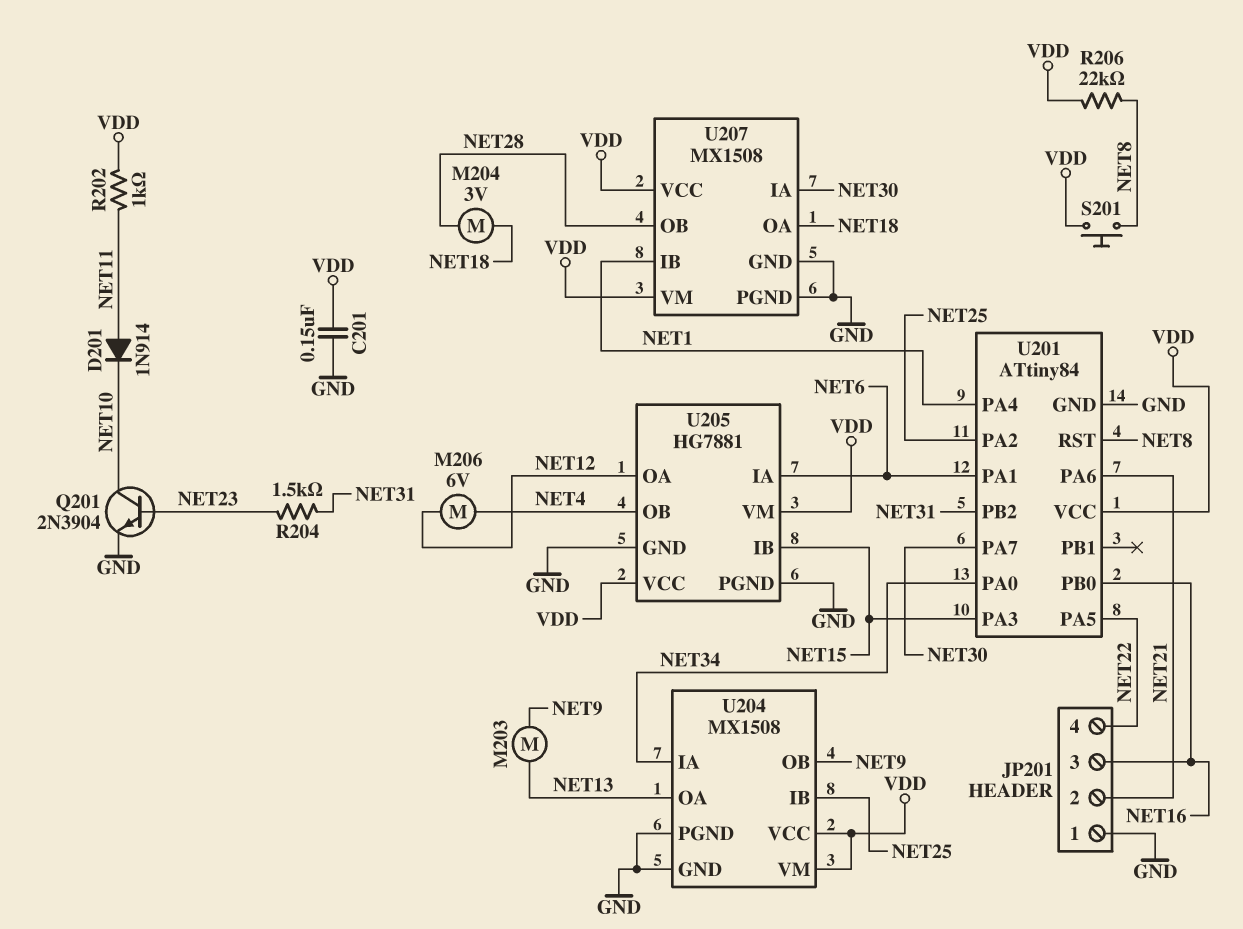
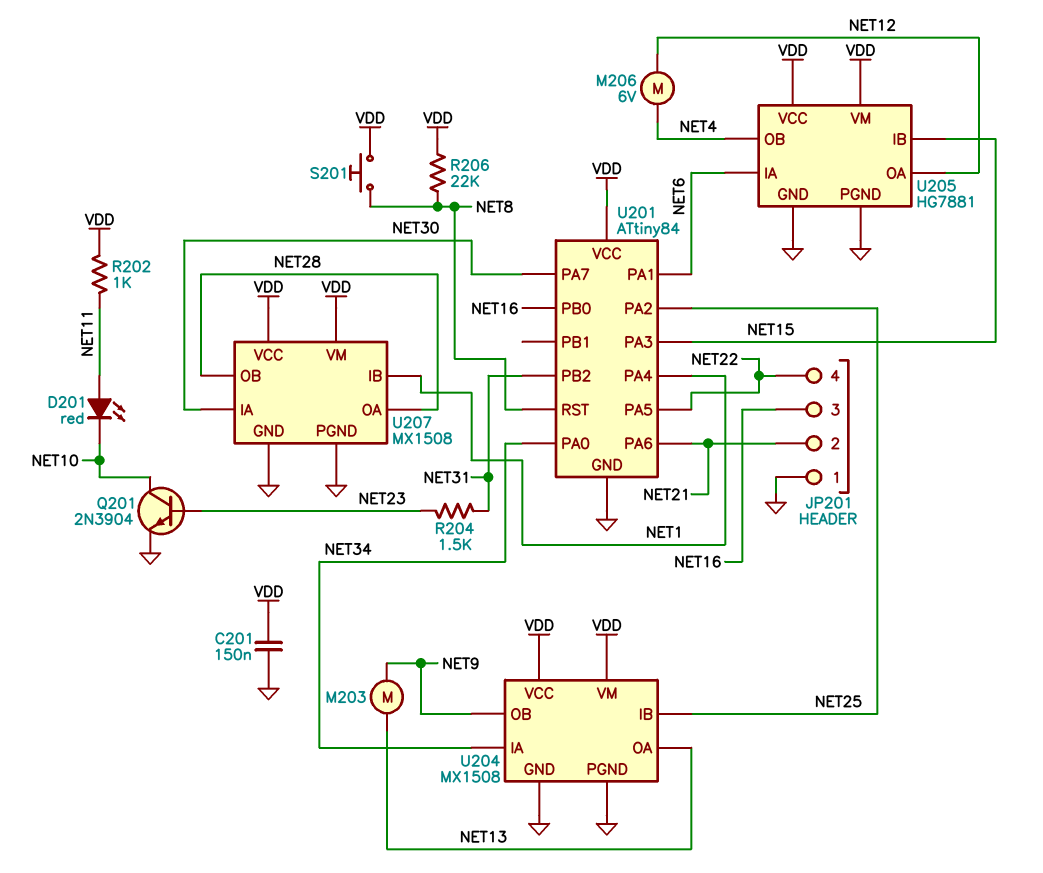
D201: diode 1N914 (A NET11, K NET10) -> LED red (A NET11, K NET10)
M204: motor 3V (NET18, NET28) -> none
U207 pin OA: NET18 -> NET28

